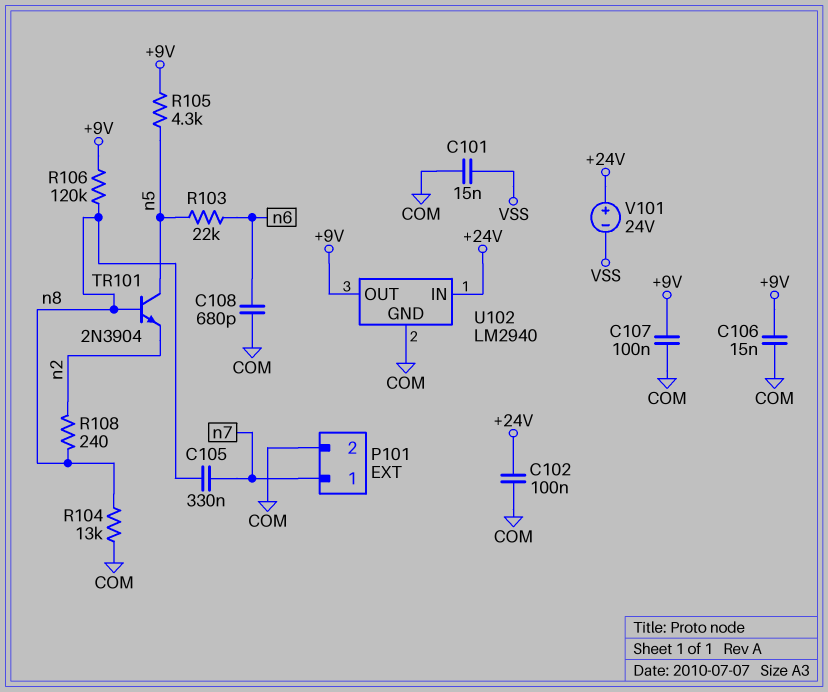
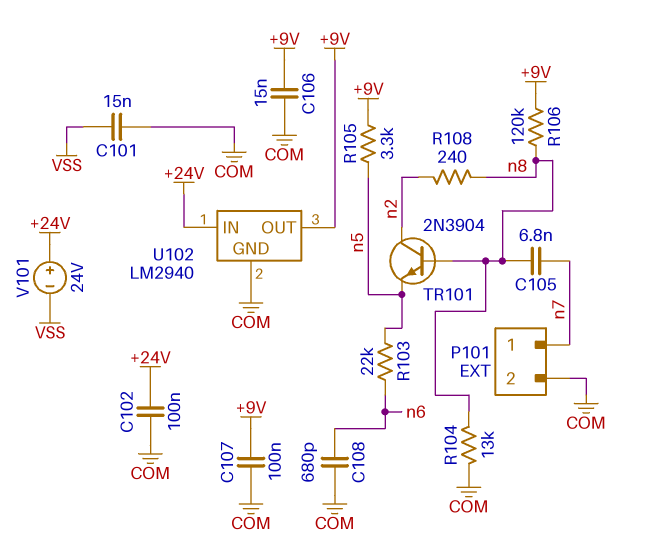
C105: 330nF (n7, n8) -> 6.8nF (n7, n8)
R105: 4.3k (+9V, n5) -> 3.3k (+9V, n5)
TR101: NPN 2N3904 (B n8, C n5, E n2) -> NPN 2N3904 (B n8, C n2, E n5)

